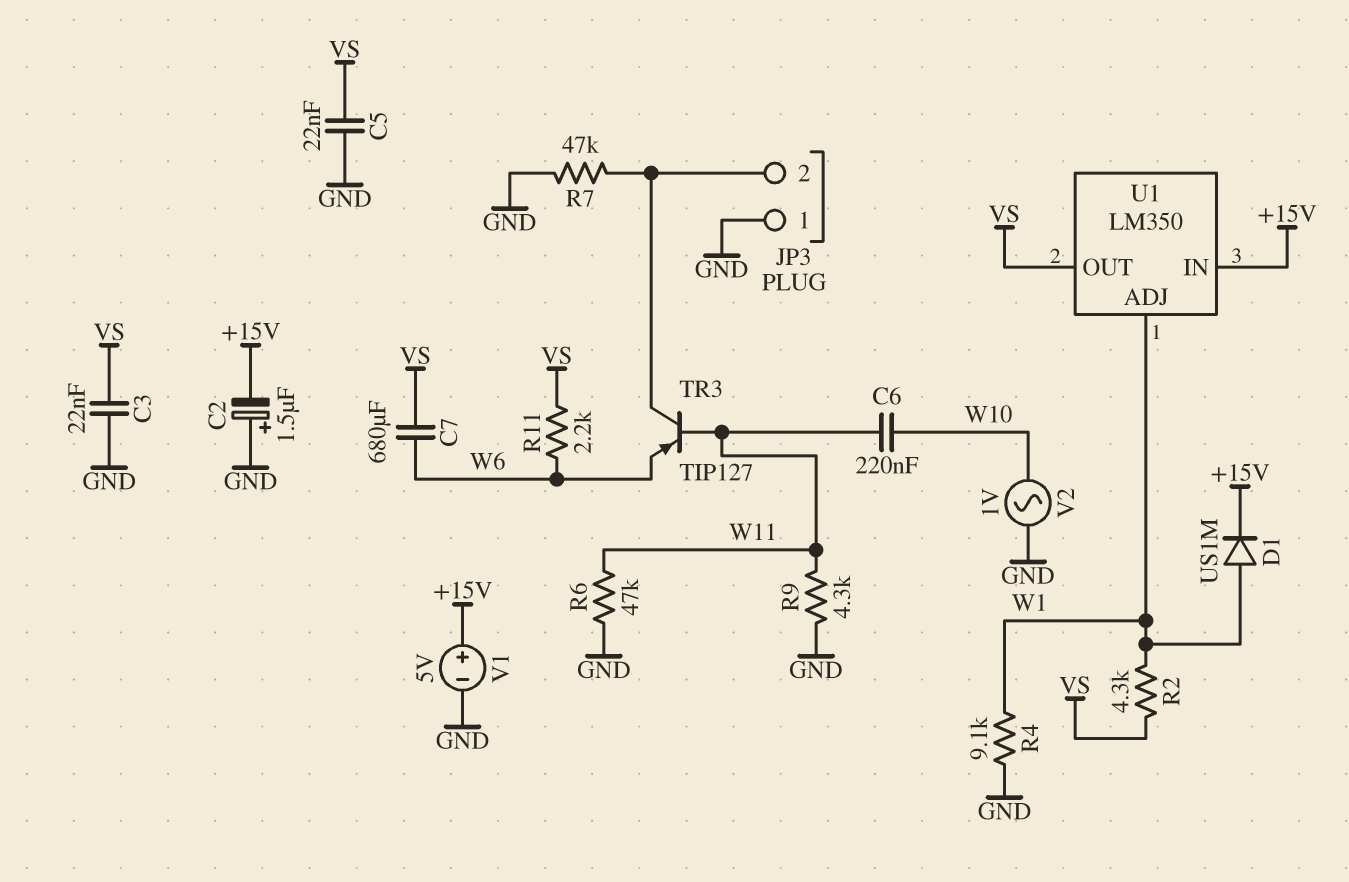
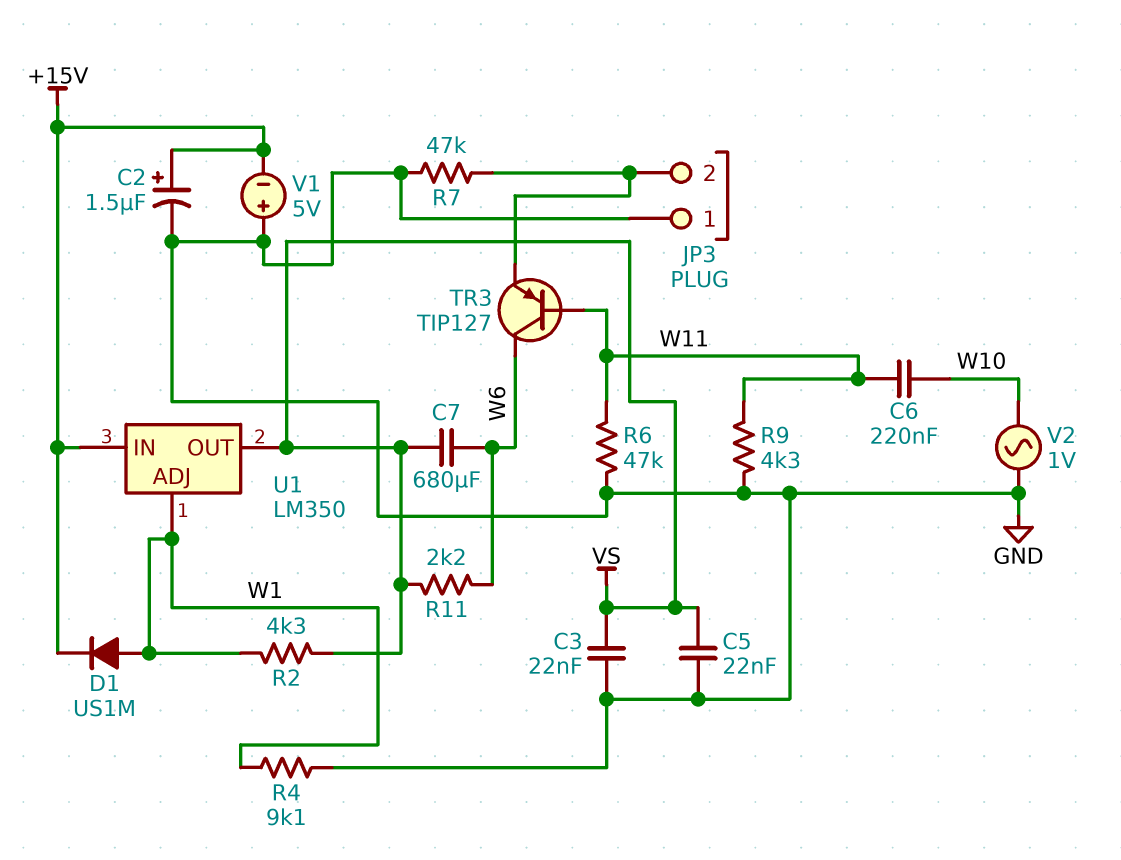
C2: 1.5uF (plus GND, minus +15V) -> 1.5uF (plus +15V, minus GND)
TR3: PNP TIP127 (B W11, C JP3/2, E W6) -> PNP TIP127 (B W11, C W6, E JP3/2)
V1: 5V (plus +15V, minus GND) -> 5V (plus GND, minus +15V)

